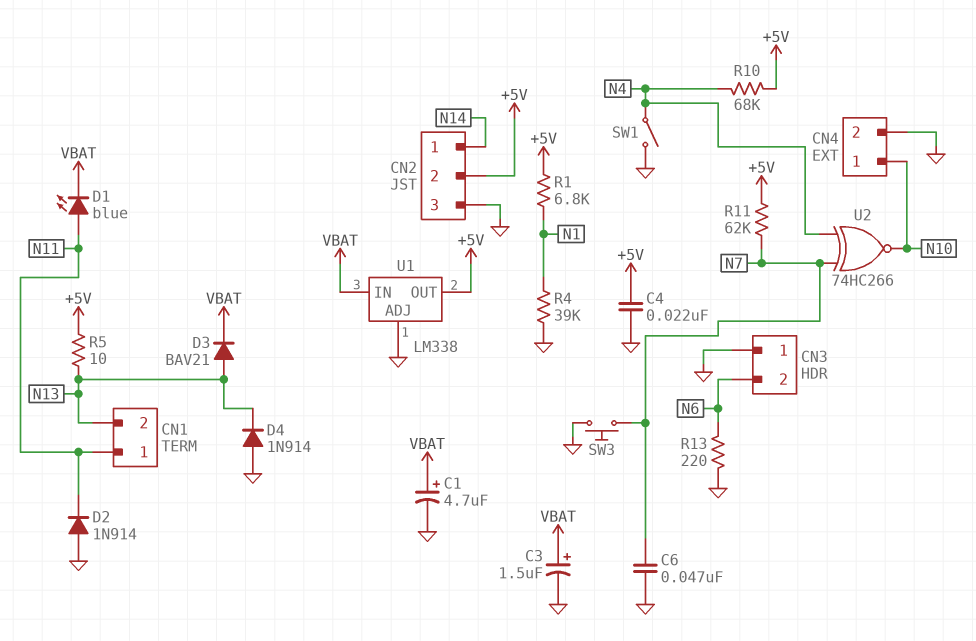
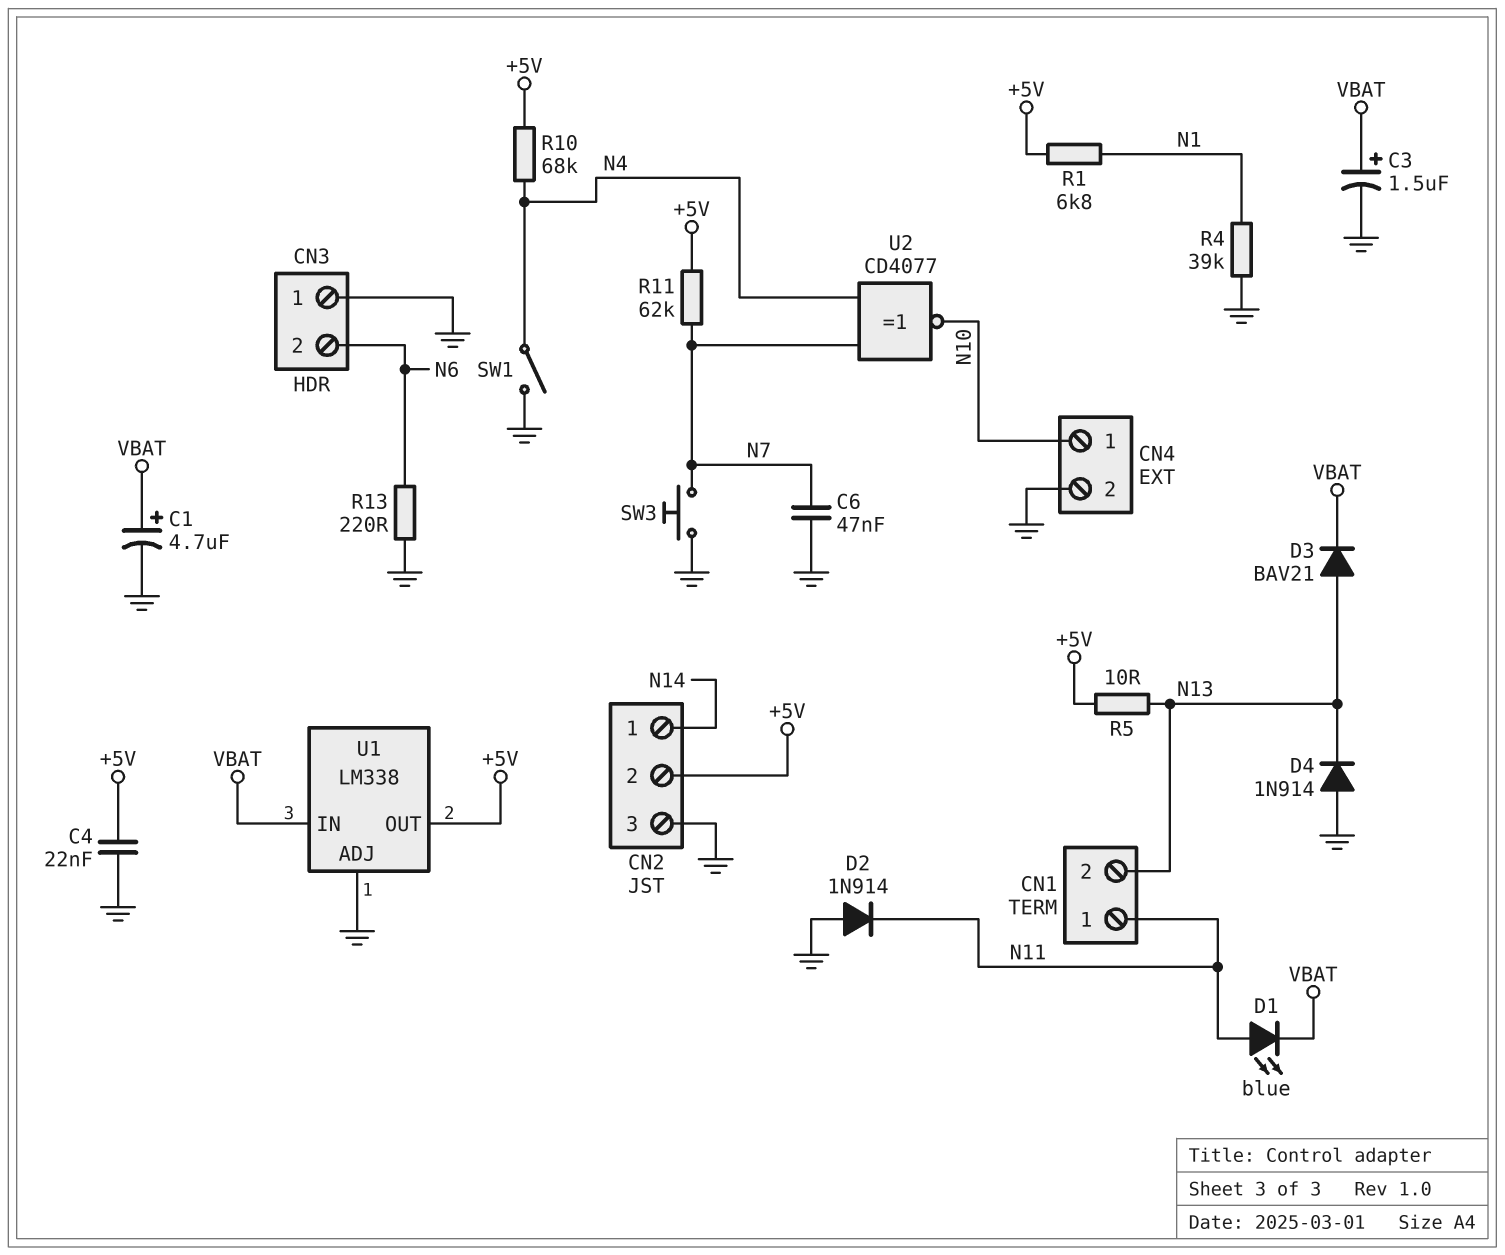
U2: XNOR 74HC266 (in N4, in N7, out N10) -> XNOR CD4077 (in N4, in N7, out N10)

